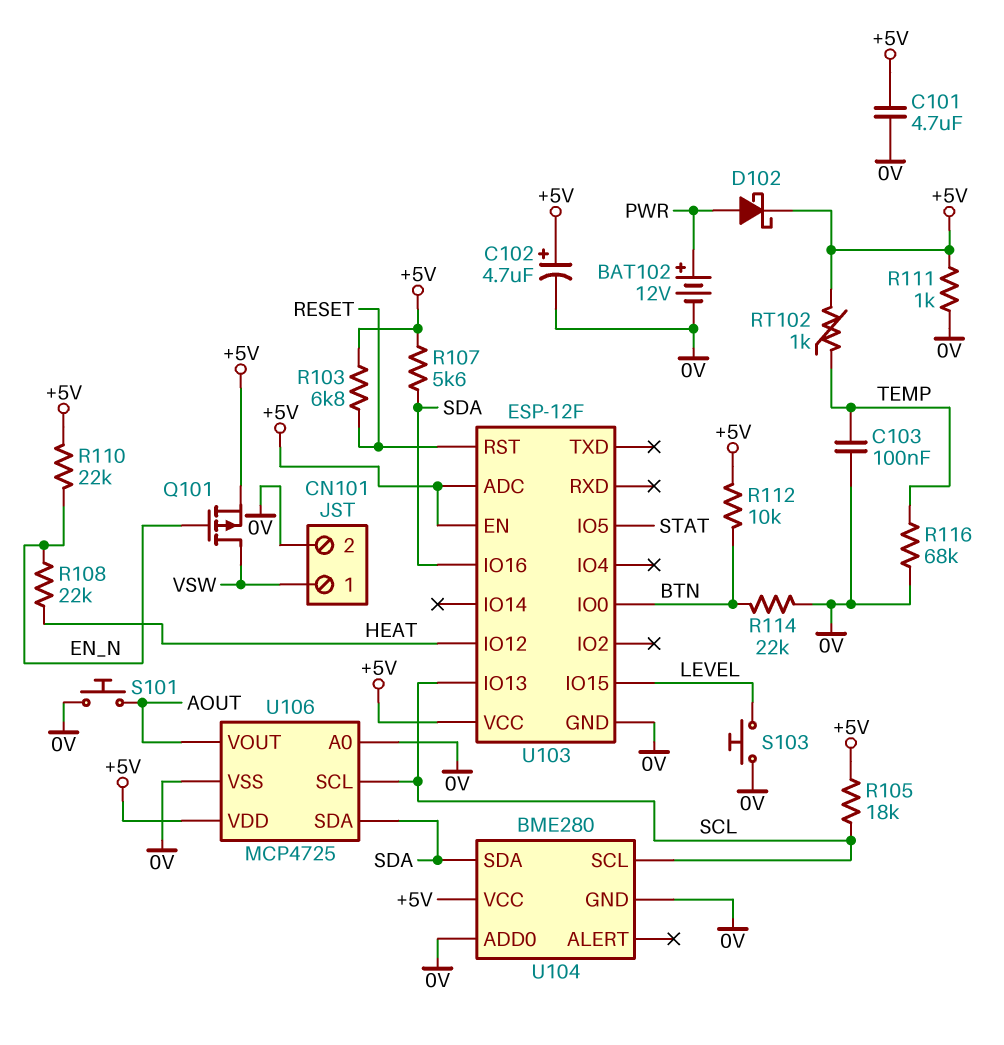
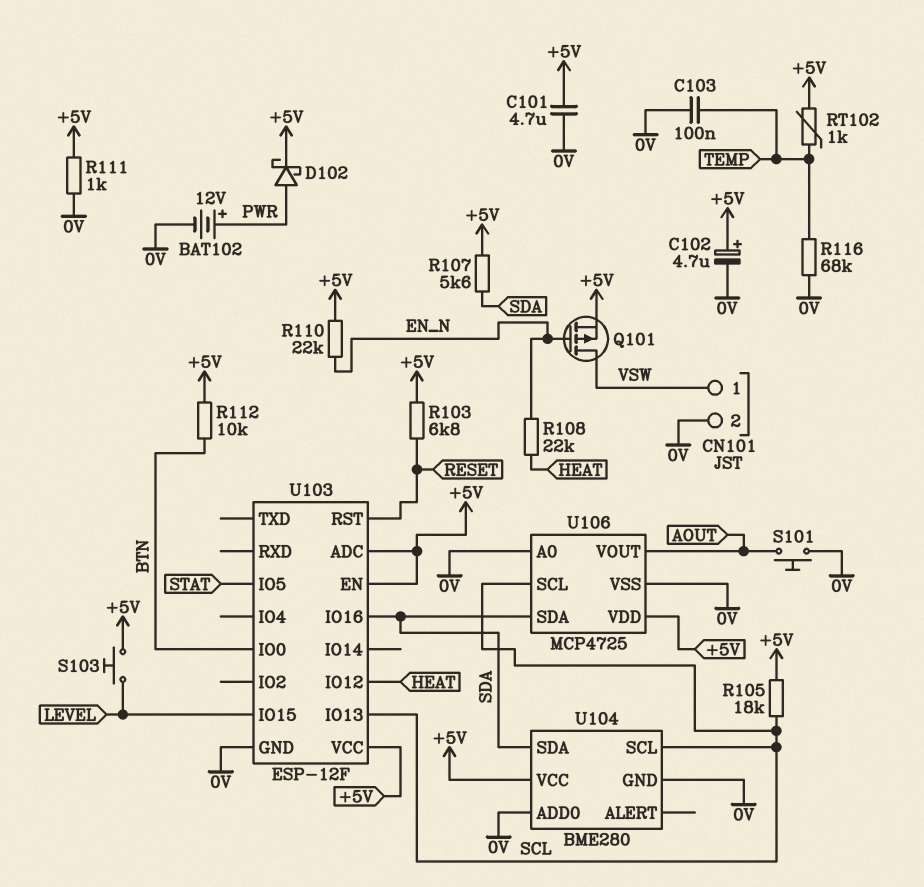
R114: 22k (0V, BTN) -> none
S103: button (0V, LEVEL) -> button (+5V, LEVEL)

